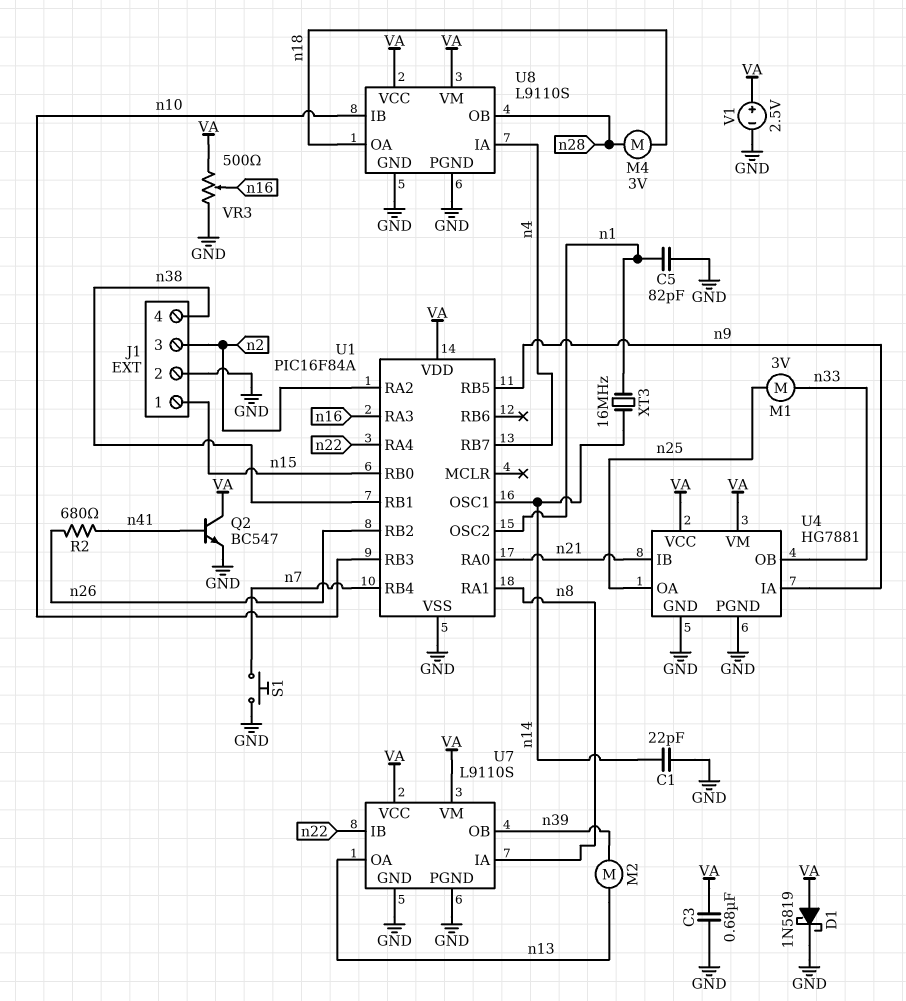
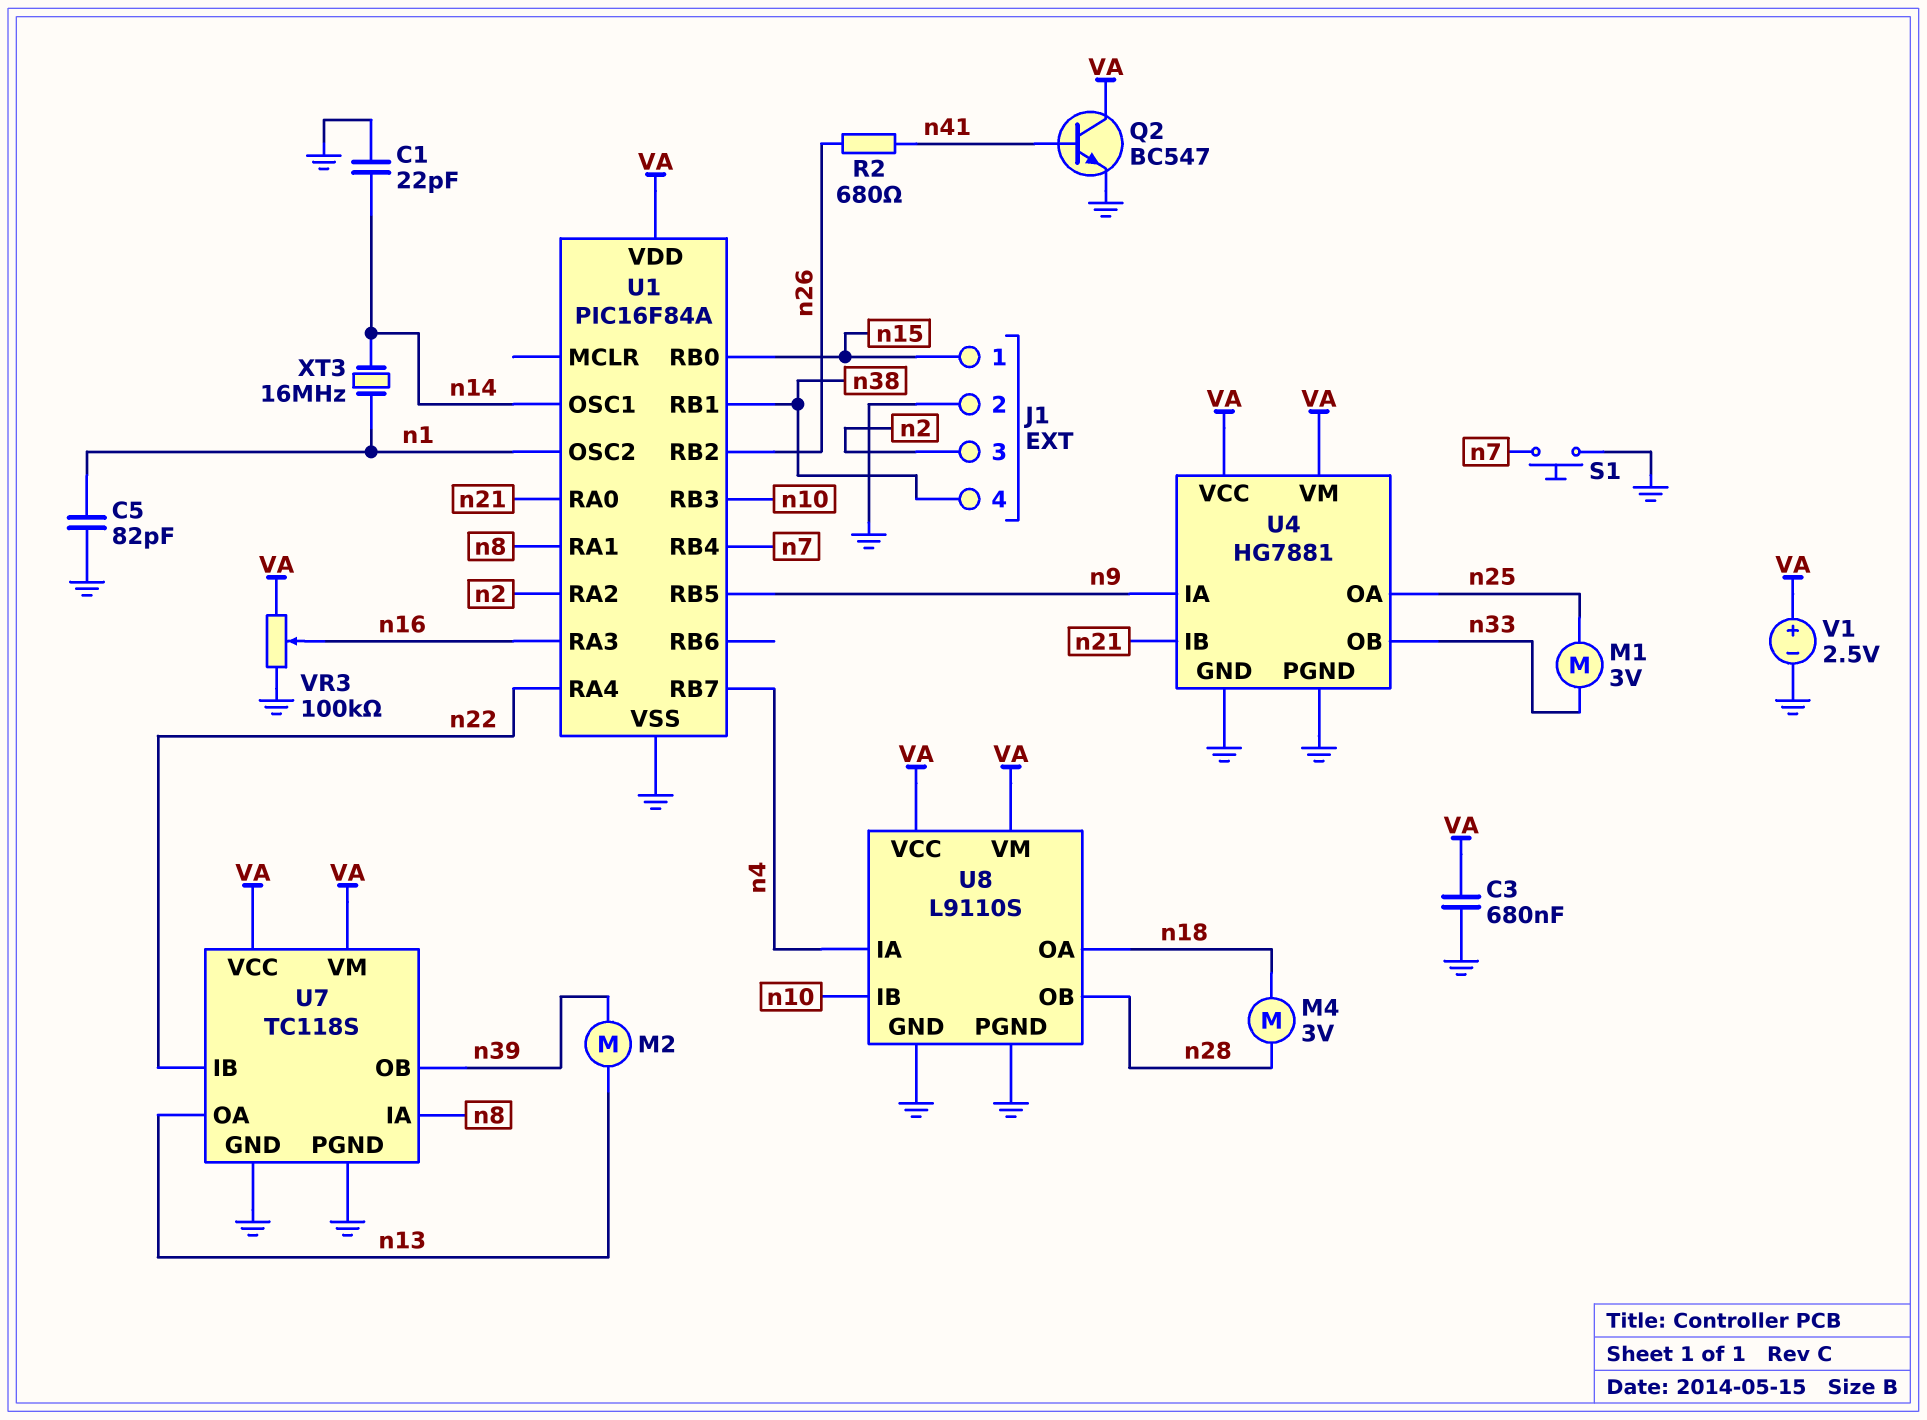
D1: schottky 1N5819 (A VA, K GND) -> none
U7: L9110S -> TC118S
VR3: 500 (GND, VA, wiper n16) -> 100k (GND, VA, wiper n16)

